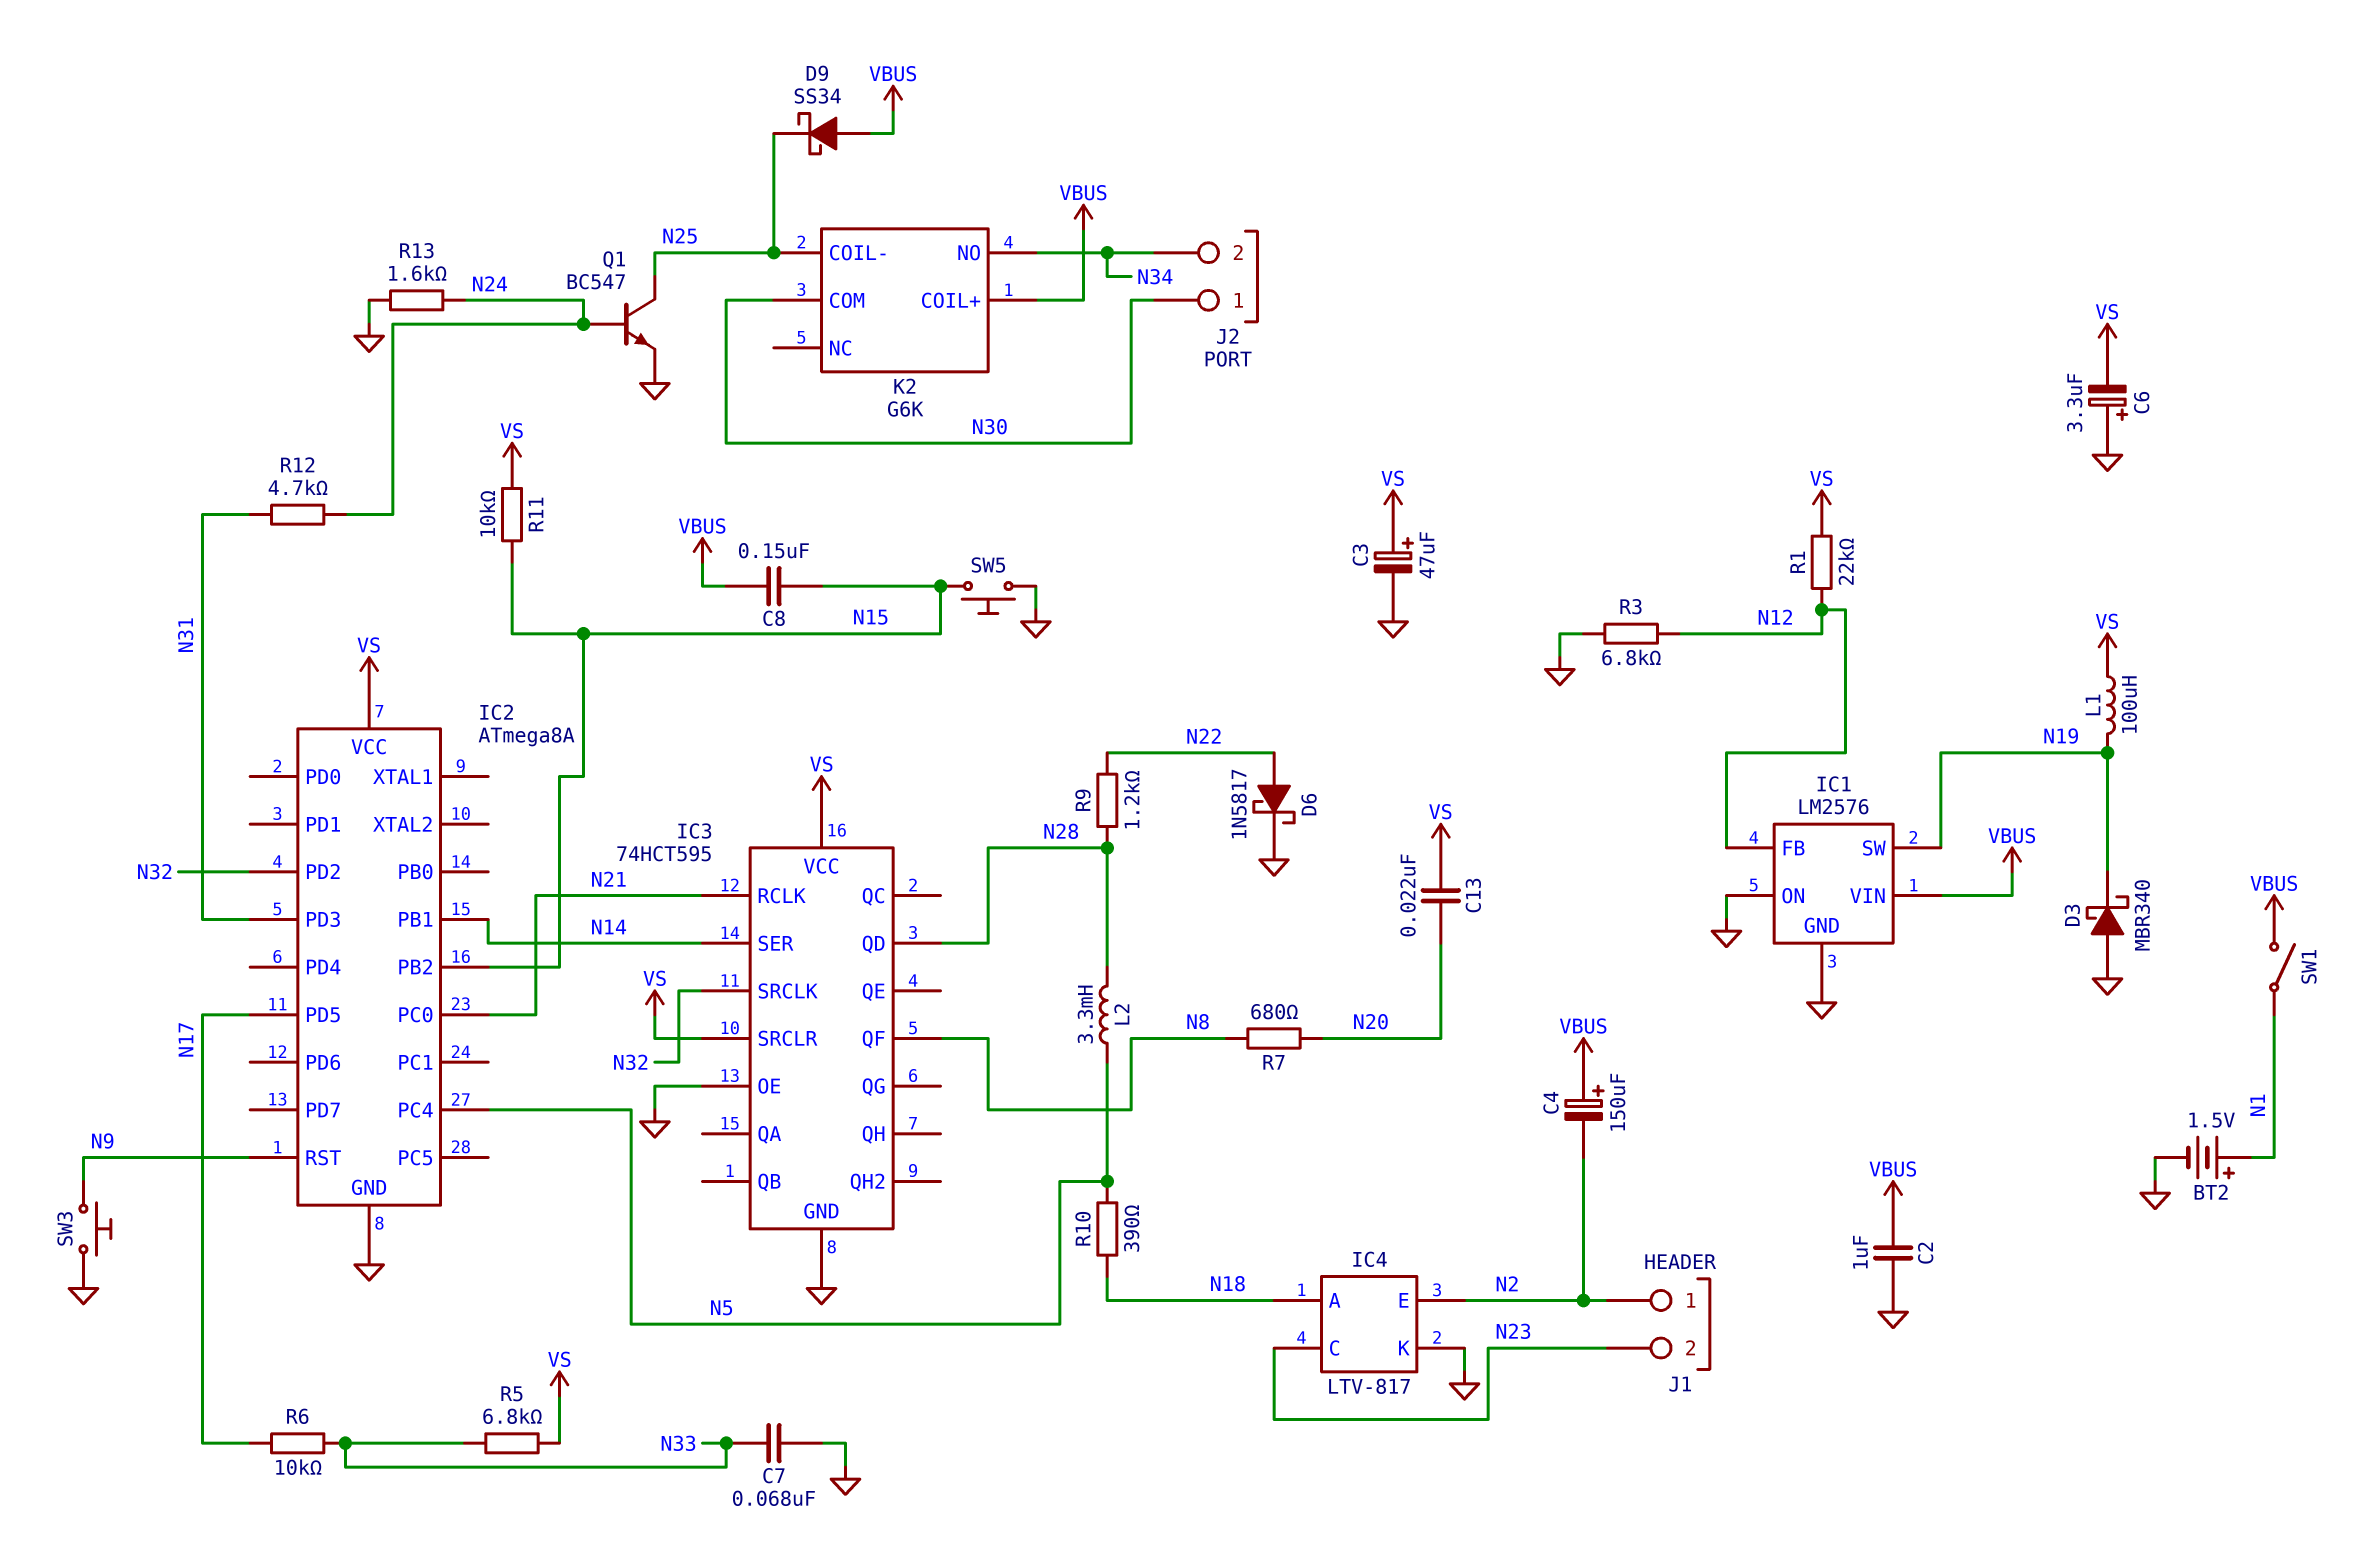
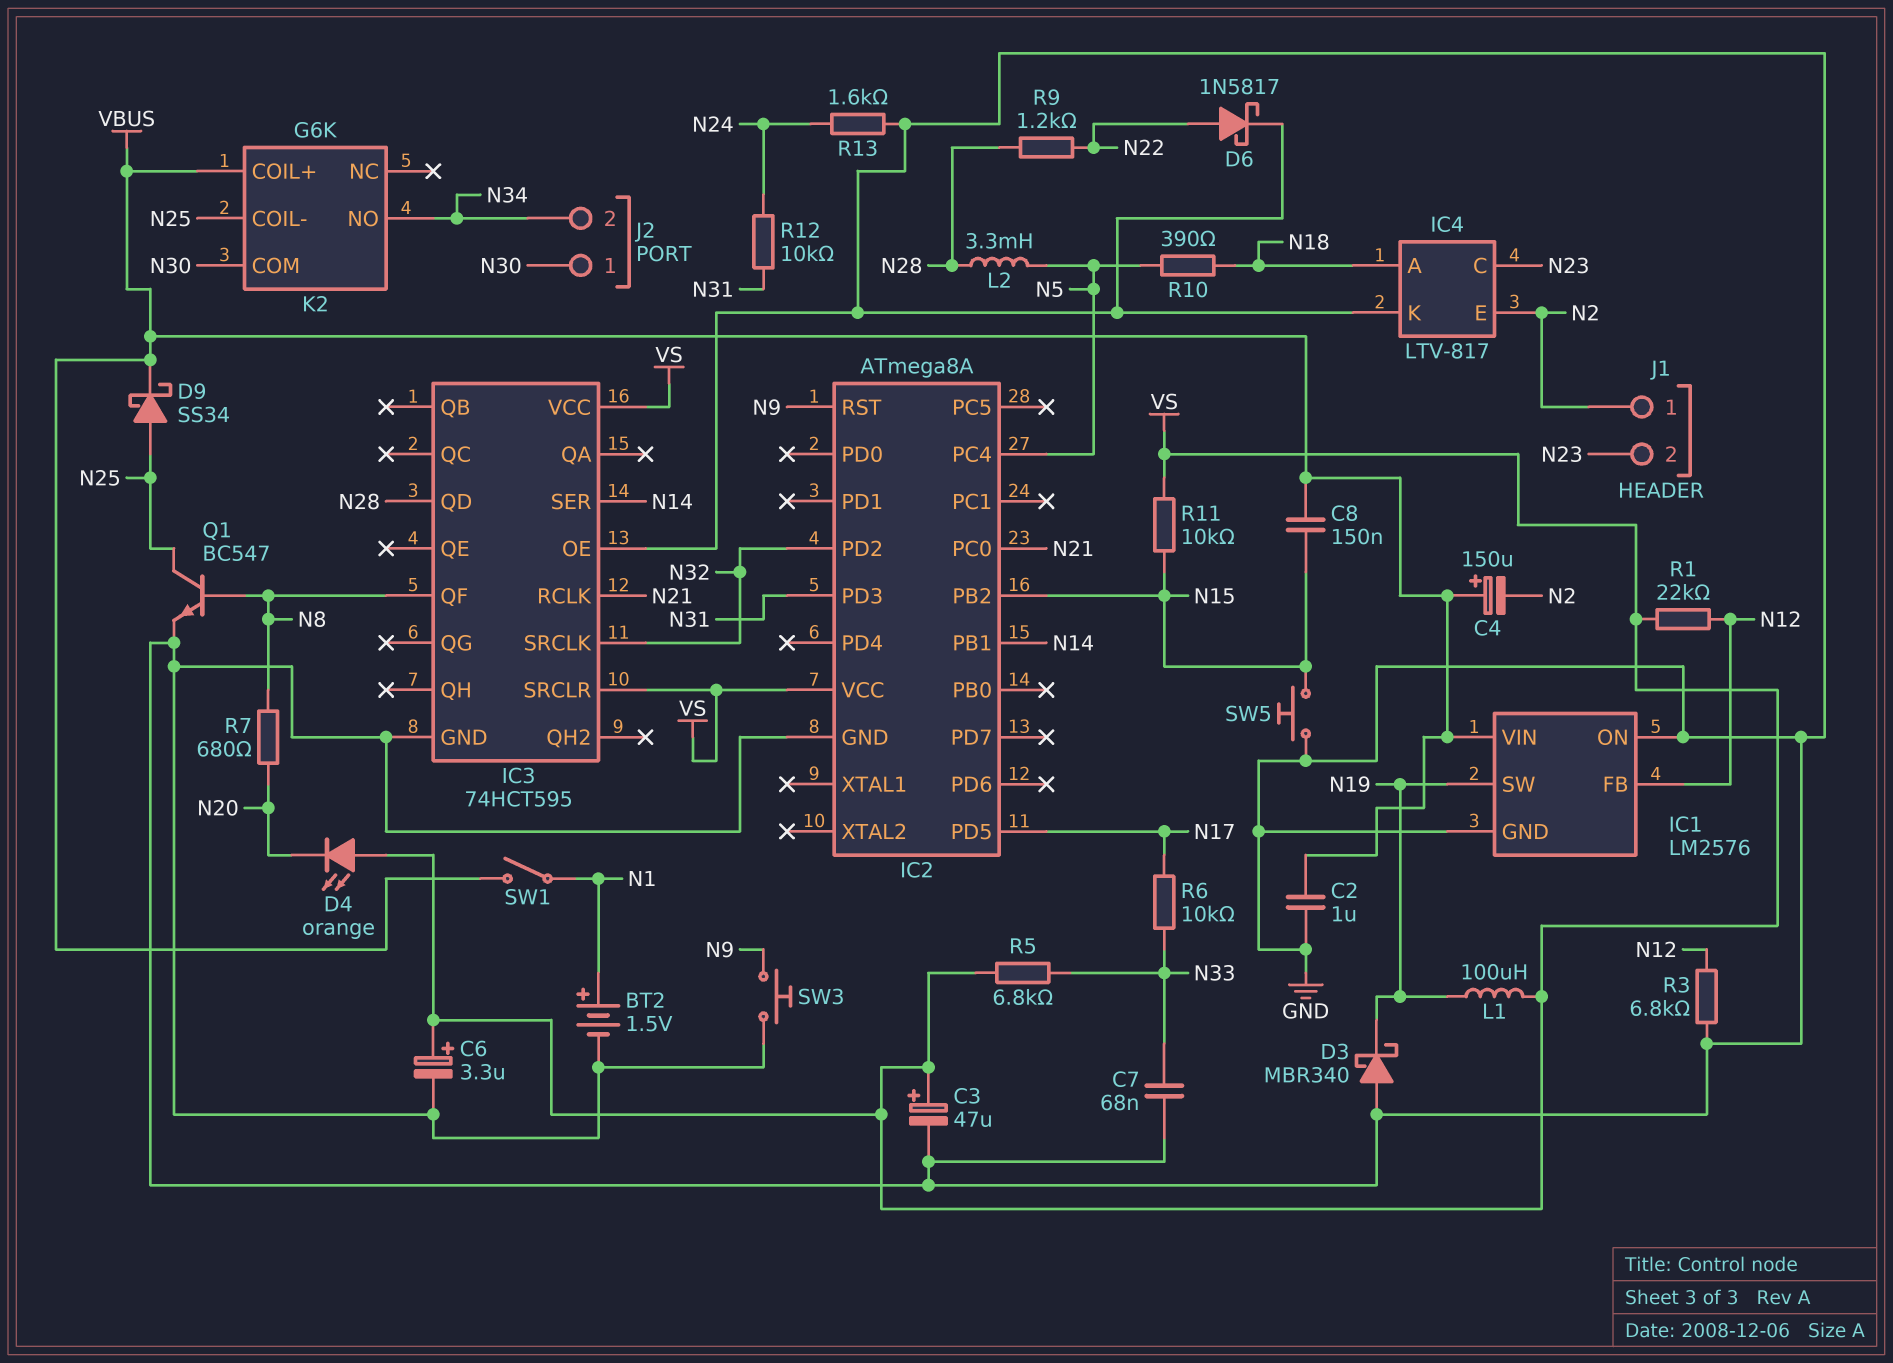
C6: 3.3uF (plus GND, minus VS) -> 3.3uF (plus VS, minus GND)
C13: 22nF (N20, VS) -> none
D4: none -> LED orange (A VS, K N20)
D9: schottky SS34 (A VBUS, K N25) -> schottky SS34 (A N25, K VBUS)
Q1: NPN BC547 (B N24, C N25, E GND) -> NPN BC547 (B N8, C N25, E GND)
R12: 4.7k (N24, N31) -> 10k (N24, N31)

